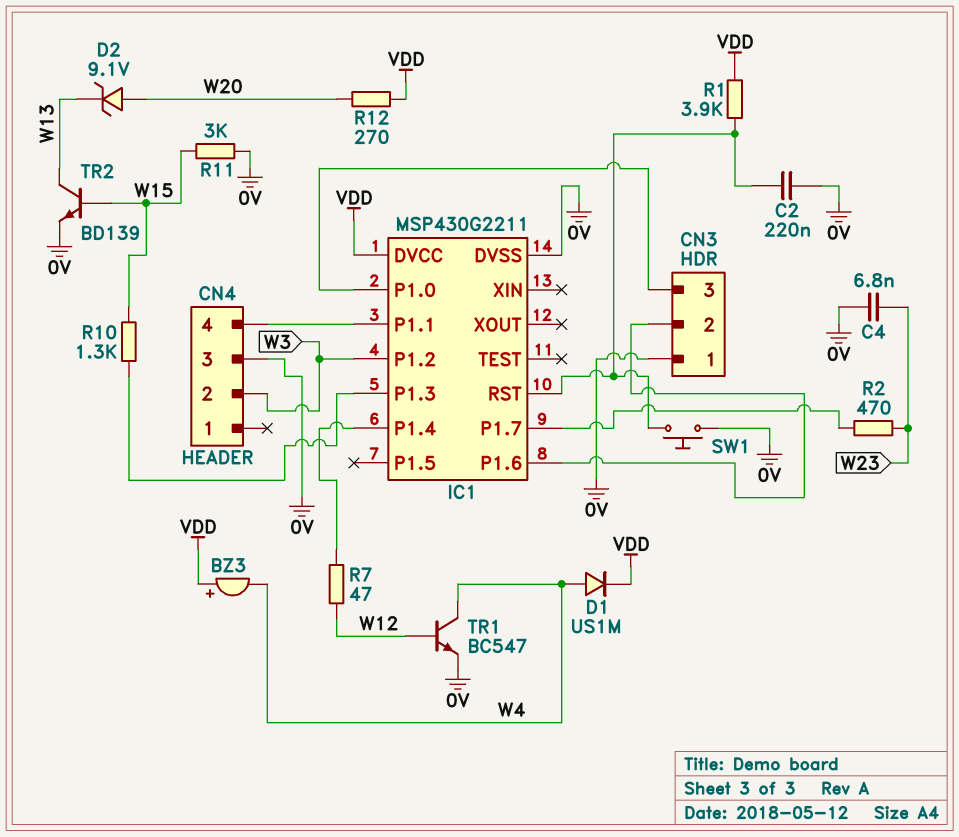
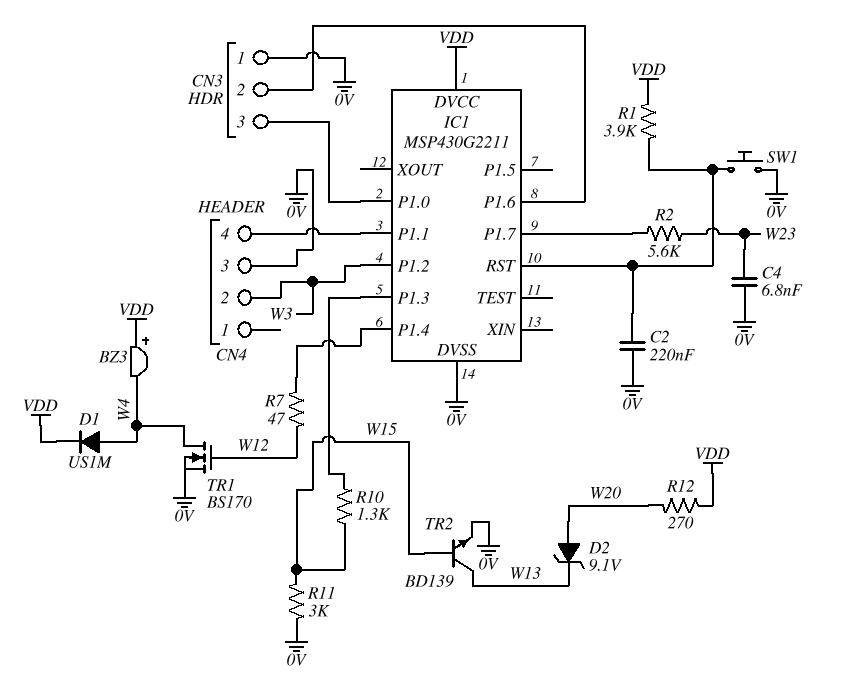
R2: 470 (IC1/P1.7, W23) -> 5.6k (IC1/P1.7, W23)
TR1: NPN BC547 (B W12, C W4, E 0V) -> NMOS BS170 (G W12, D W4, S 0V)

